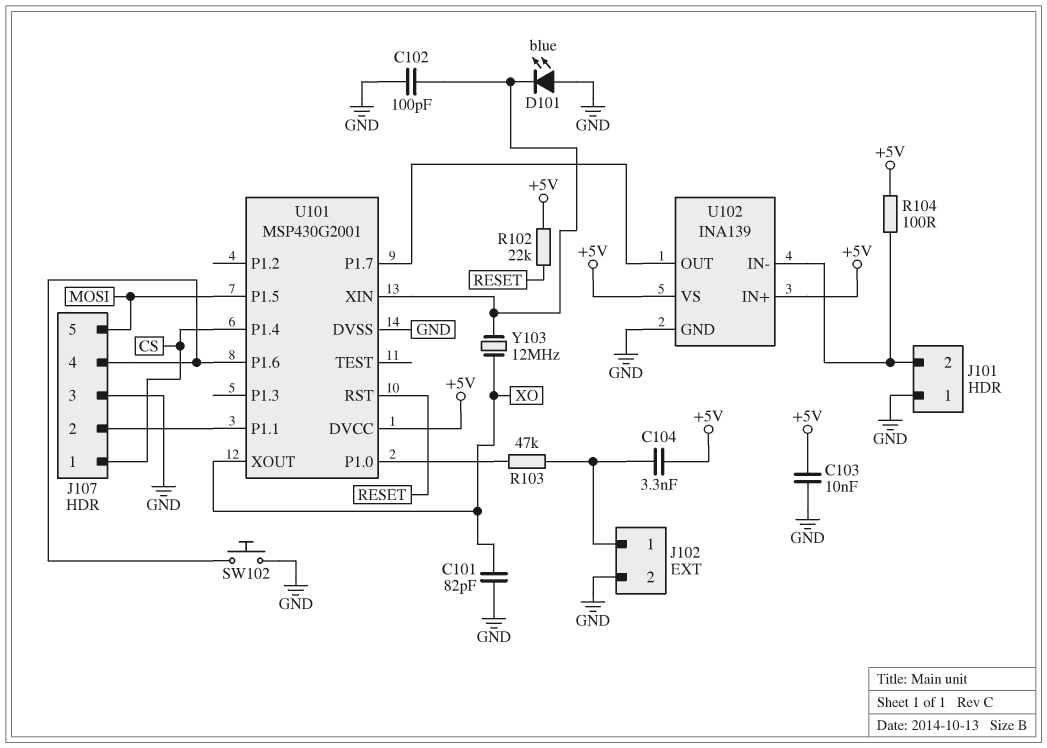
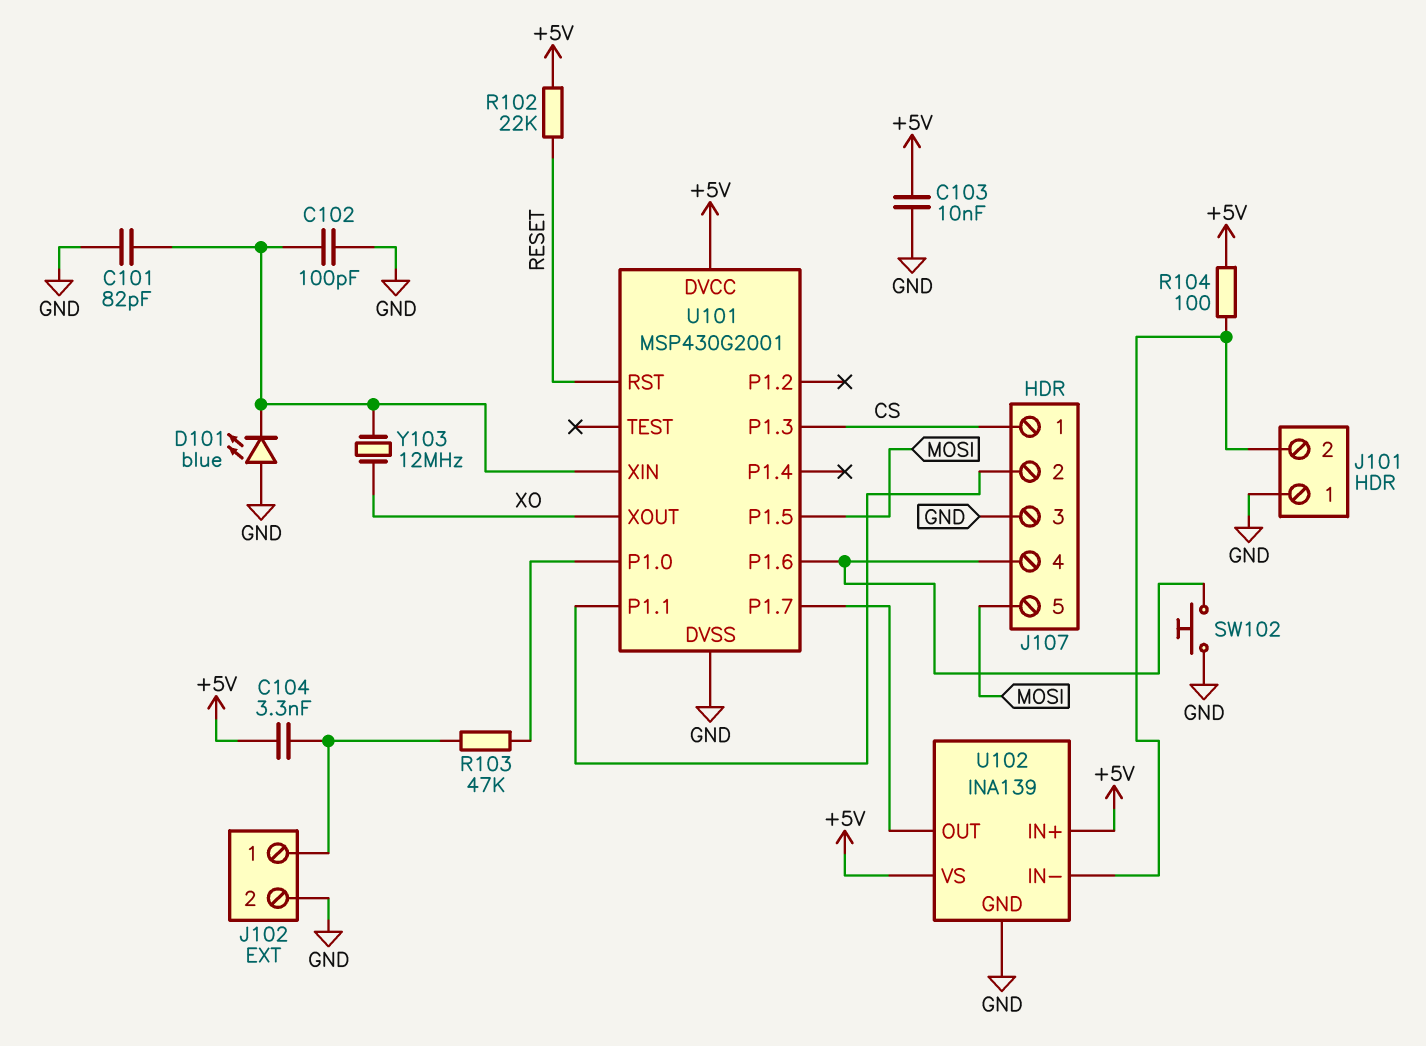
C101: 82pF (GND, XO) -> 82pF (GND, U101/XIN)
U101 pin P1.3: none -> CS
U101 pin P1.4: CS -> none

